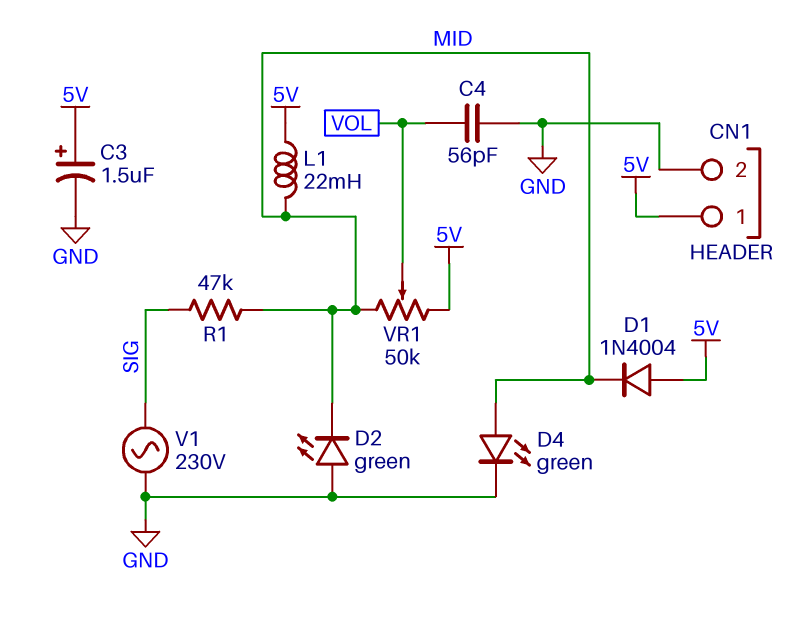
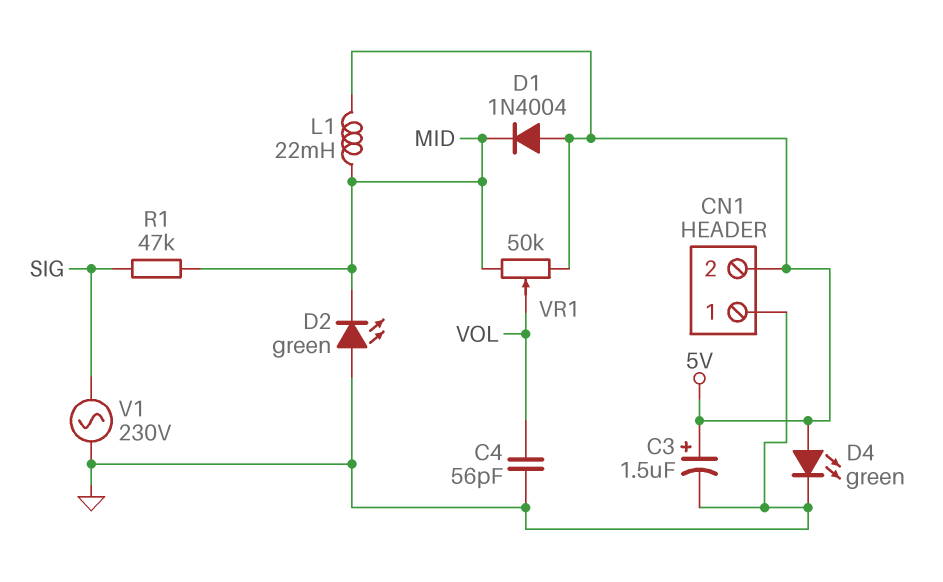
CN1 pin 1: 5V -> GND
CN1 pin 2: GND -> 5V
D4: LED green (A MID, K GND) -> LED green (A 5V, K GND)

